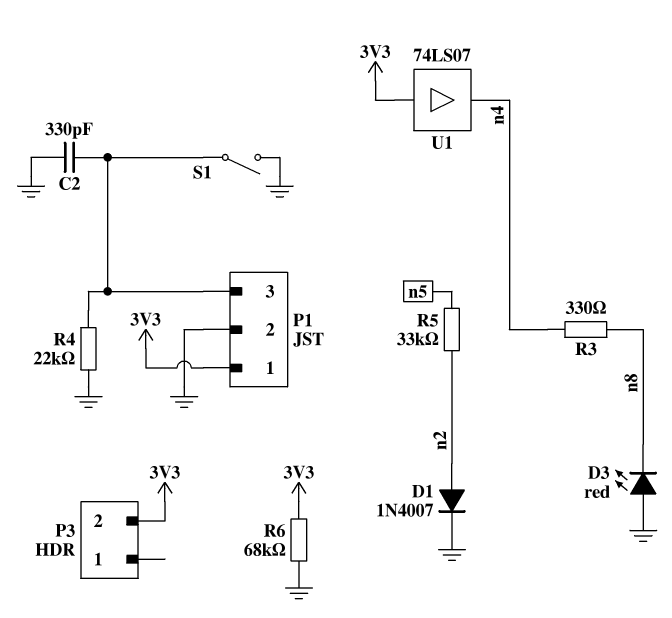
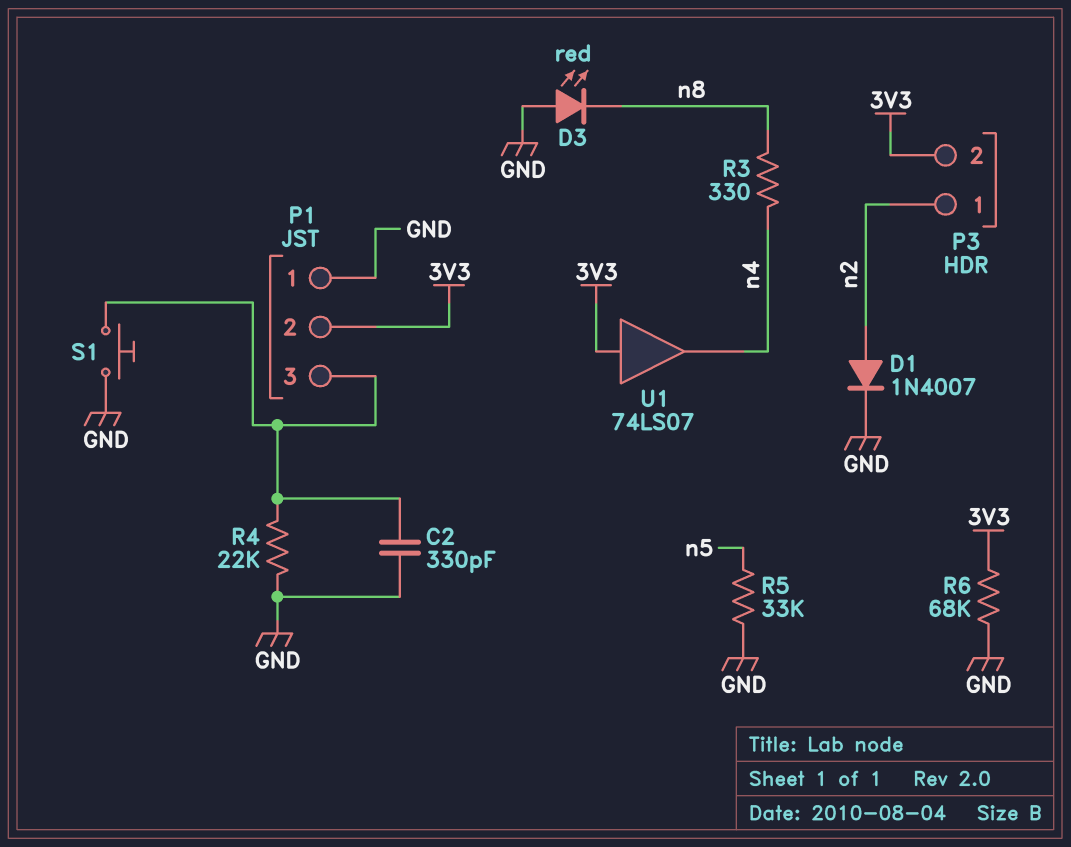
P1 pin 1: 3V3 -> GND
P1 pin 2: GND -> 3V3
P3 pin 1: none -> n2
R5: 33k (n2, n5) -> 33k (GND, n5)
S1: switch (GND, P1/3) -> button (GND, P1/3)

